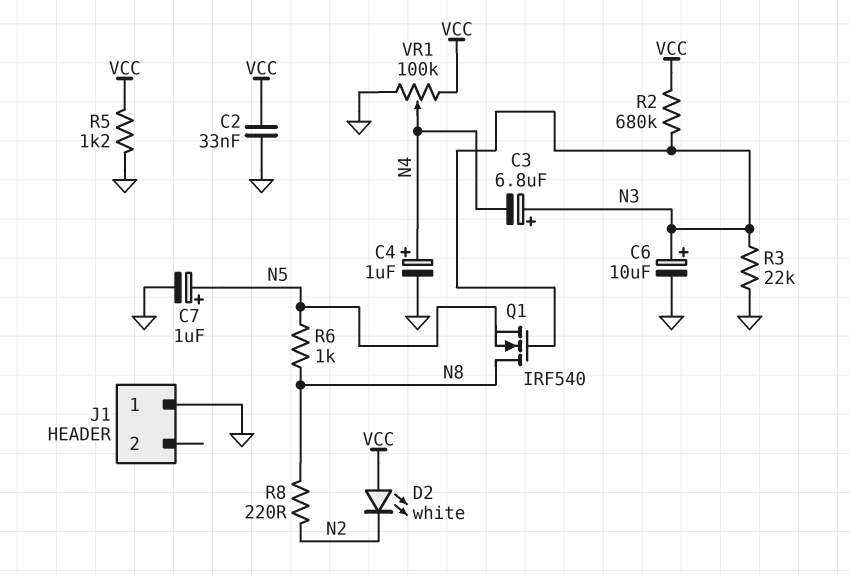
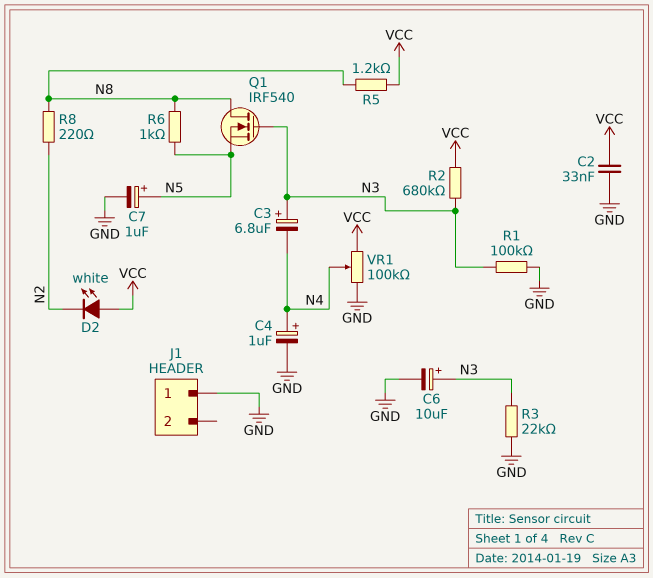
R1: none -> 100k (GND, N3)
R5: 1.2k (GND, VCC) -> 1.2k (N8, VCC)

